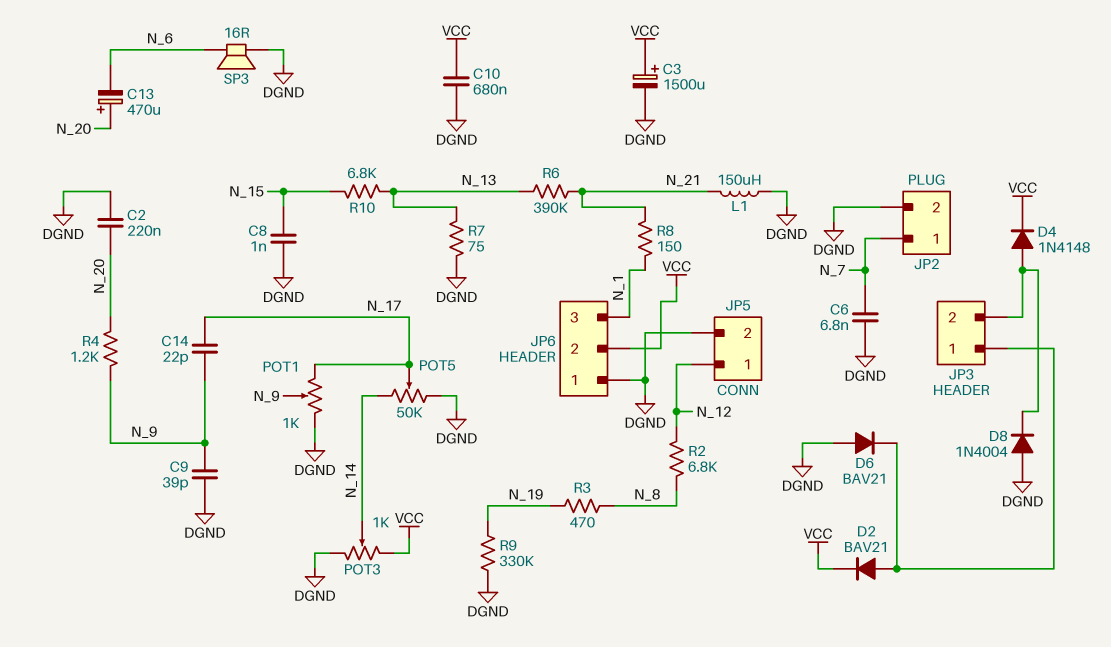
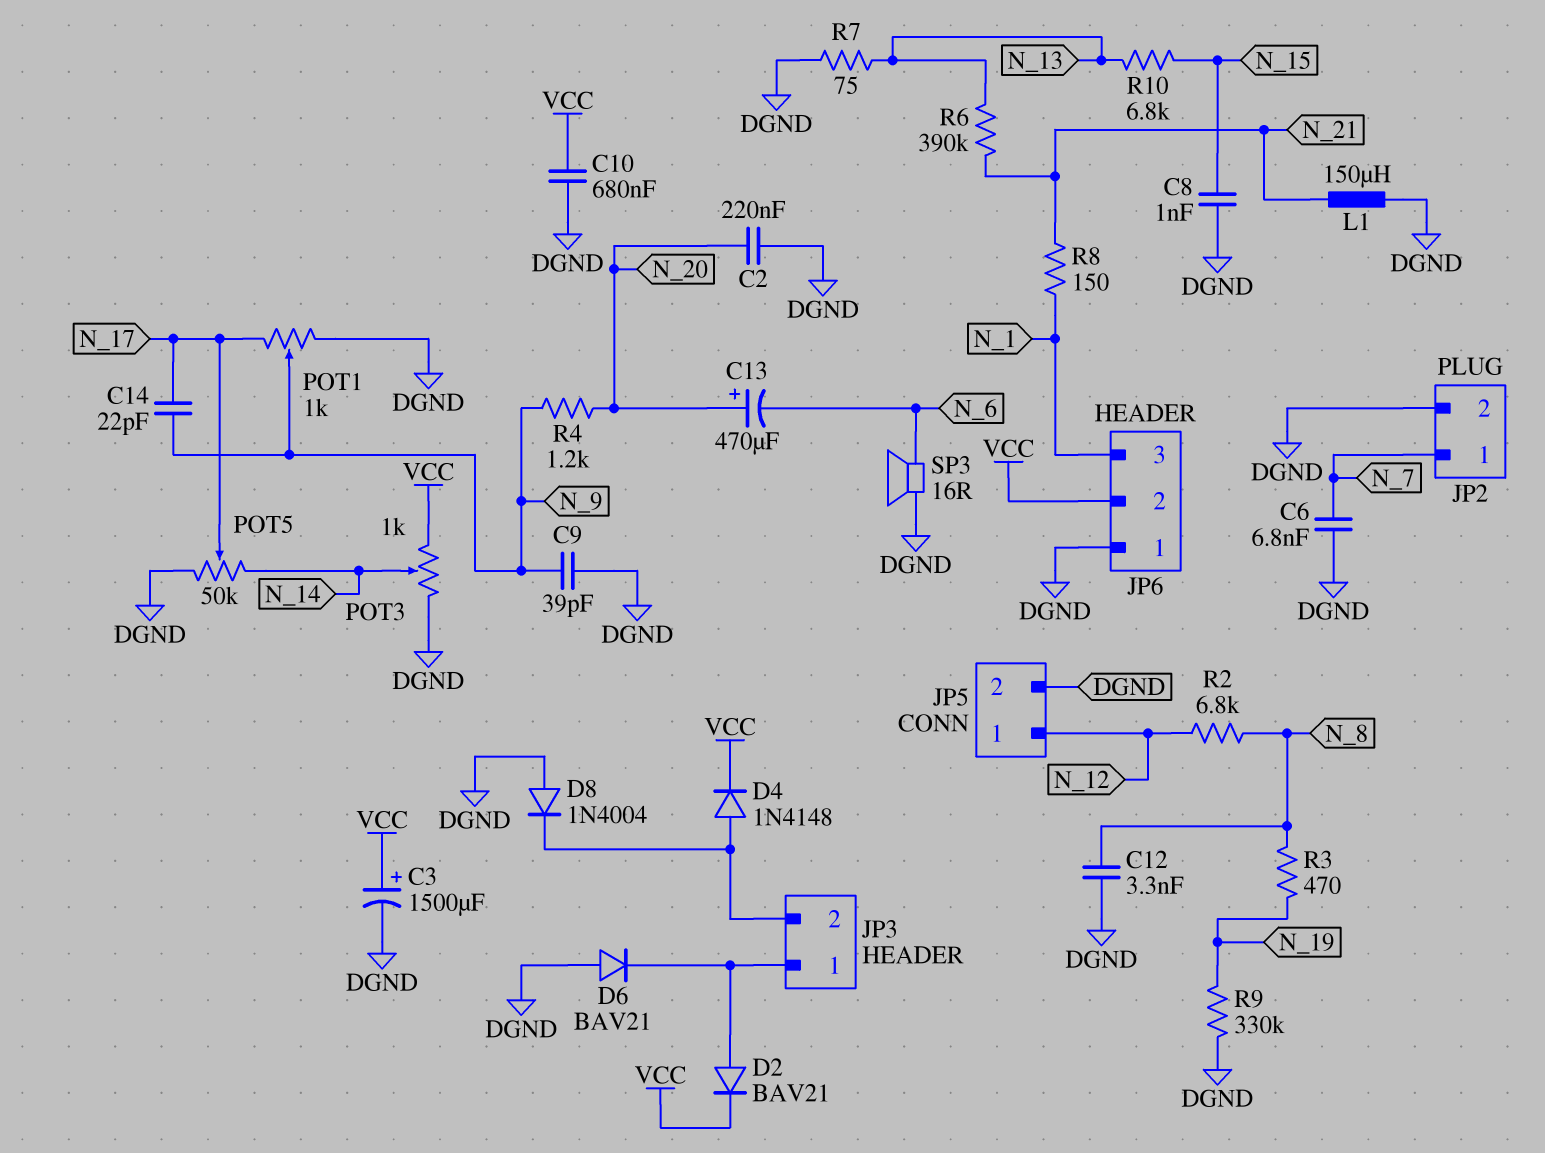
C12: none -> 3.3nF (DGND, N_8)

